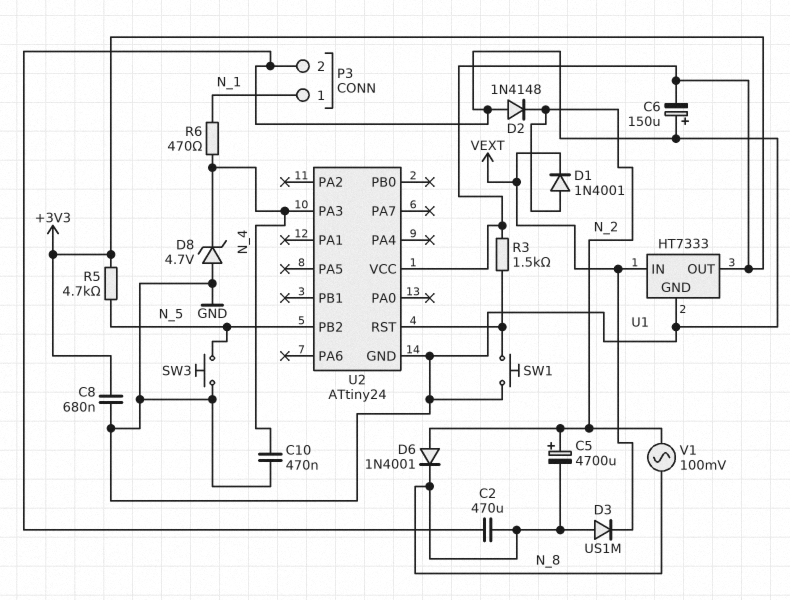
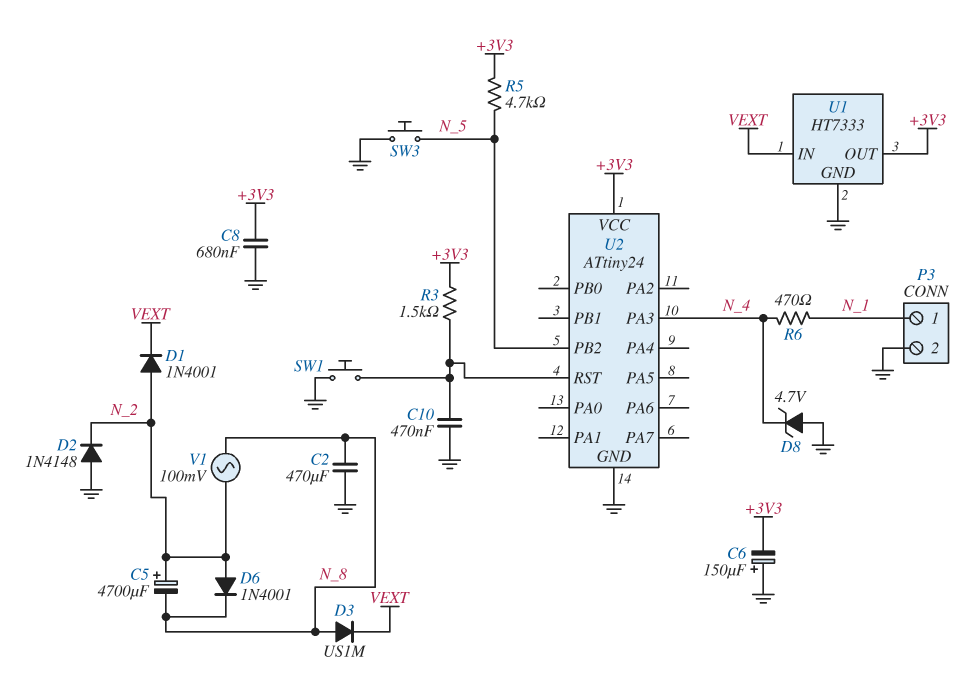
C10: 470nF (GND, N_4) -> 470nF (GND, U2/RST)

